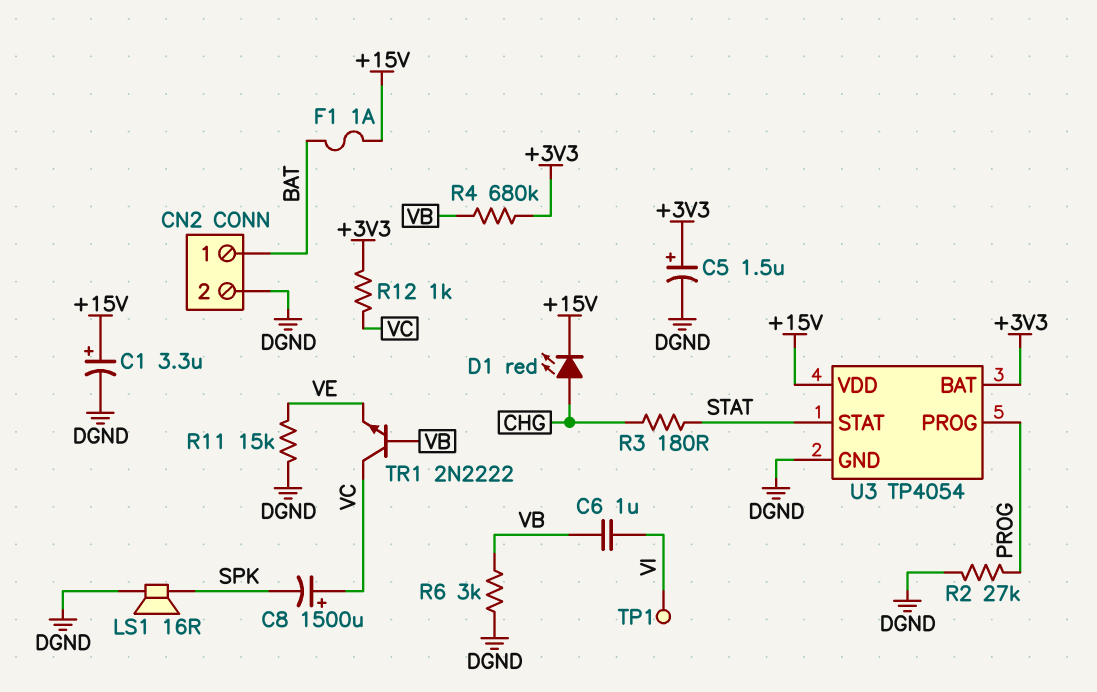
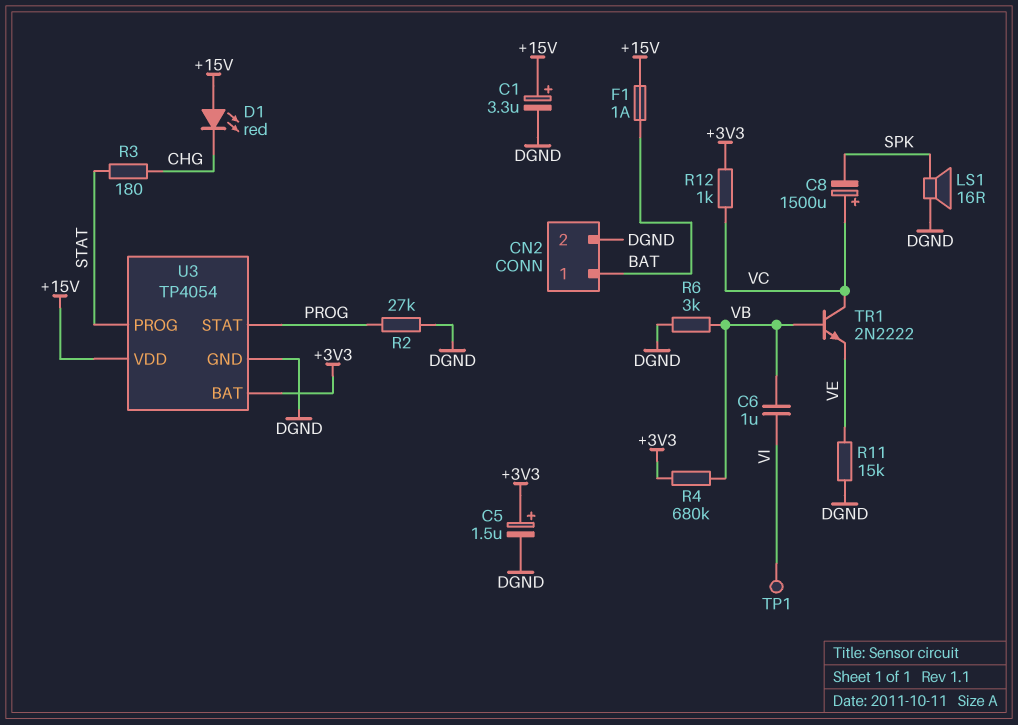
D1: LED red (A CHG, K +15V) -> LED red (A +15V, K CHG)
U3 pin PROG: PROG -> STAT
U3 pin STAT: STAT -> PROG

